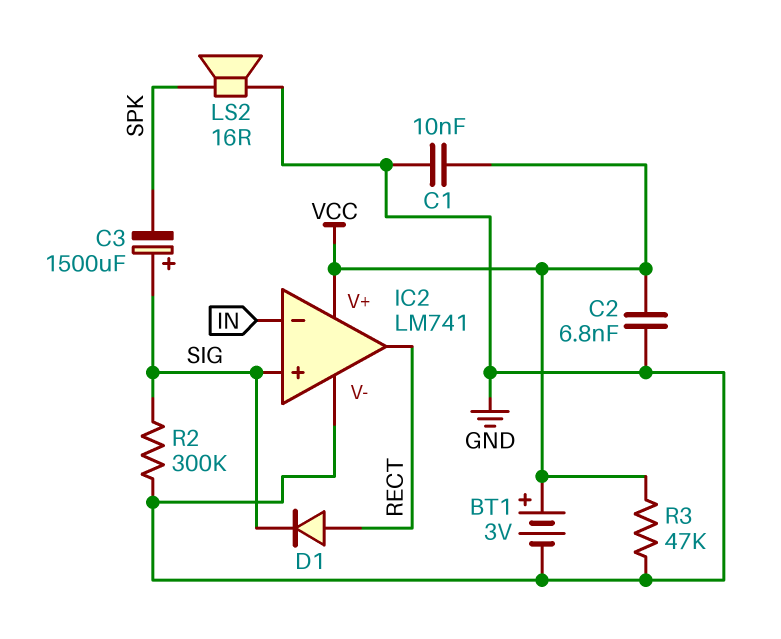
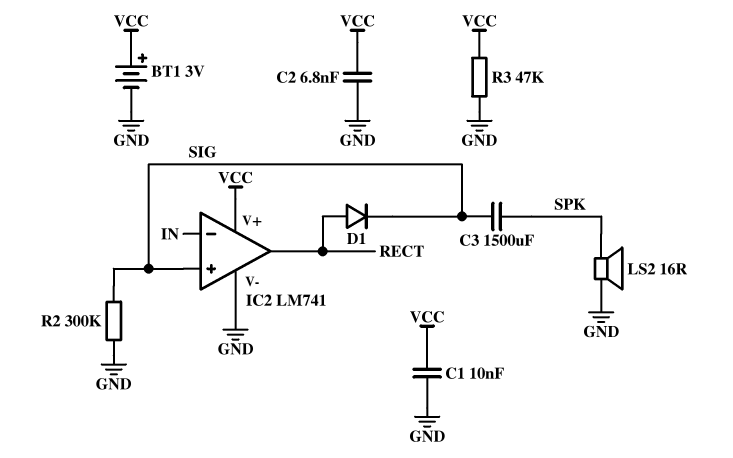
C3: 1500uF (plus SIG, minus SPK) -> 1500uF (SIG, SPK)

